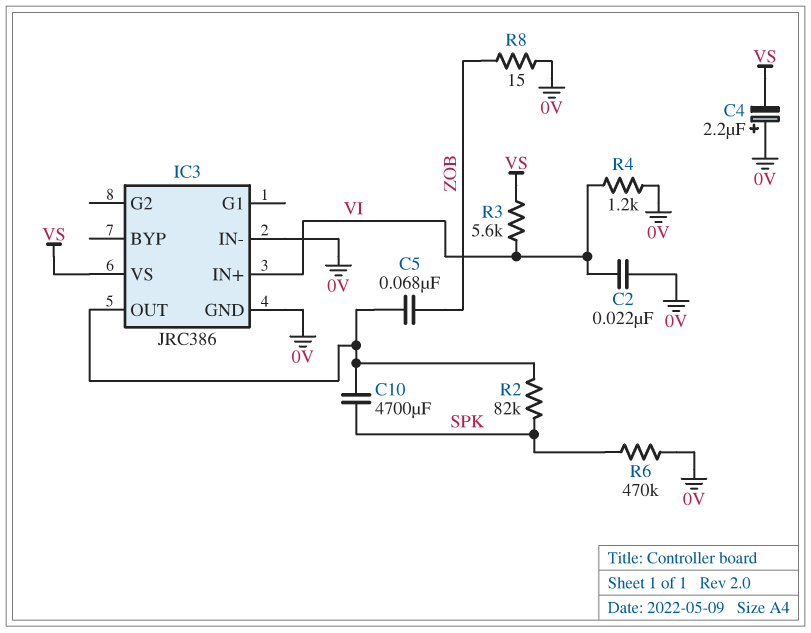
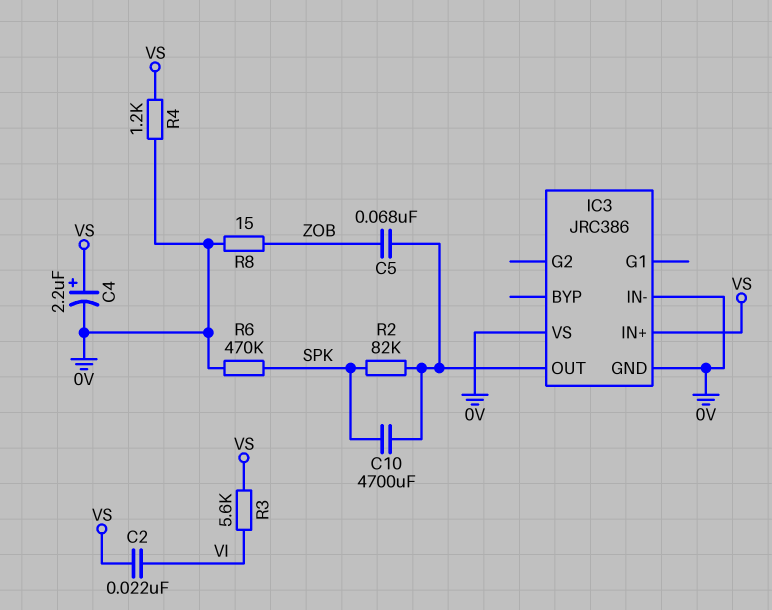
C2: 22nF (0V, VI) -> 22nF (VI, VS)
C4: 2.2uF (plus 0V, minus VS) -> 2.2uF (plus VS, minus 0V)
IC3 pin IN+: VI -> VS
IC3 pin VS: VS -> 0V
R4: 1.2k (0V, VI) -> 1.2k (0V, VS)

